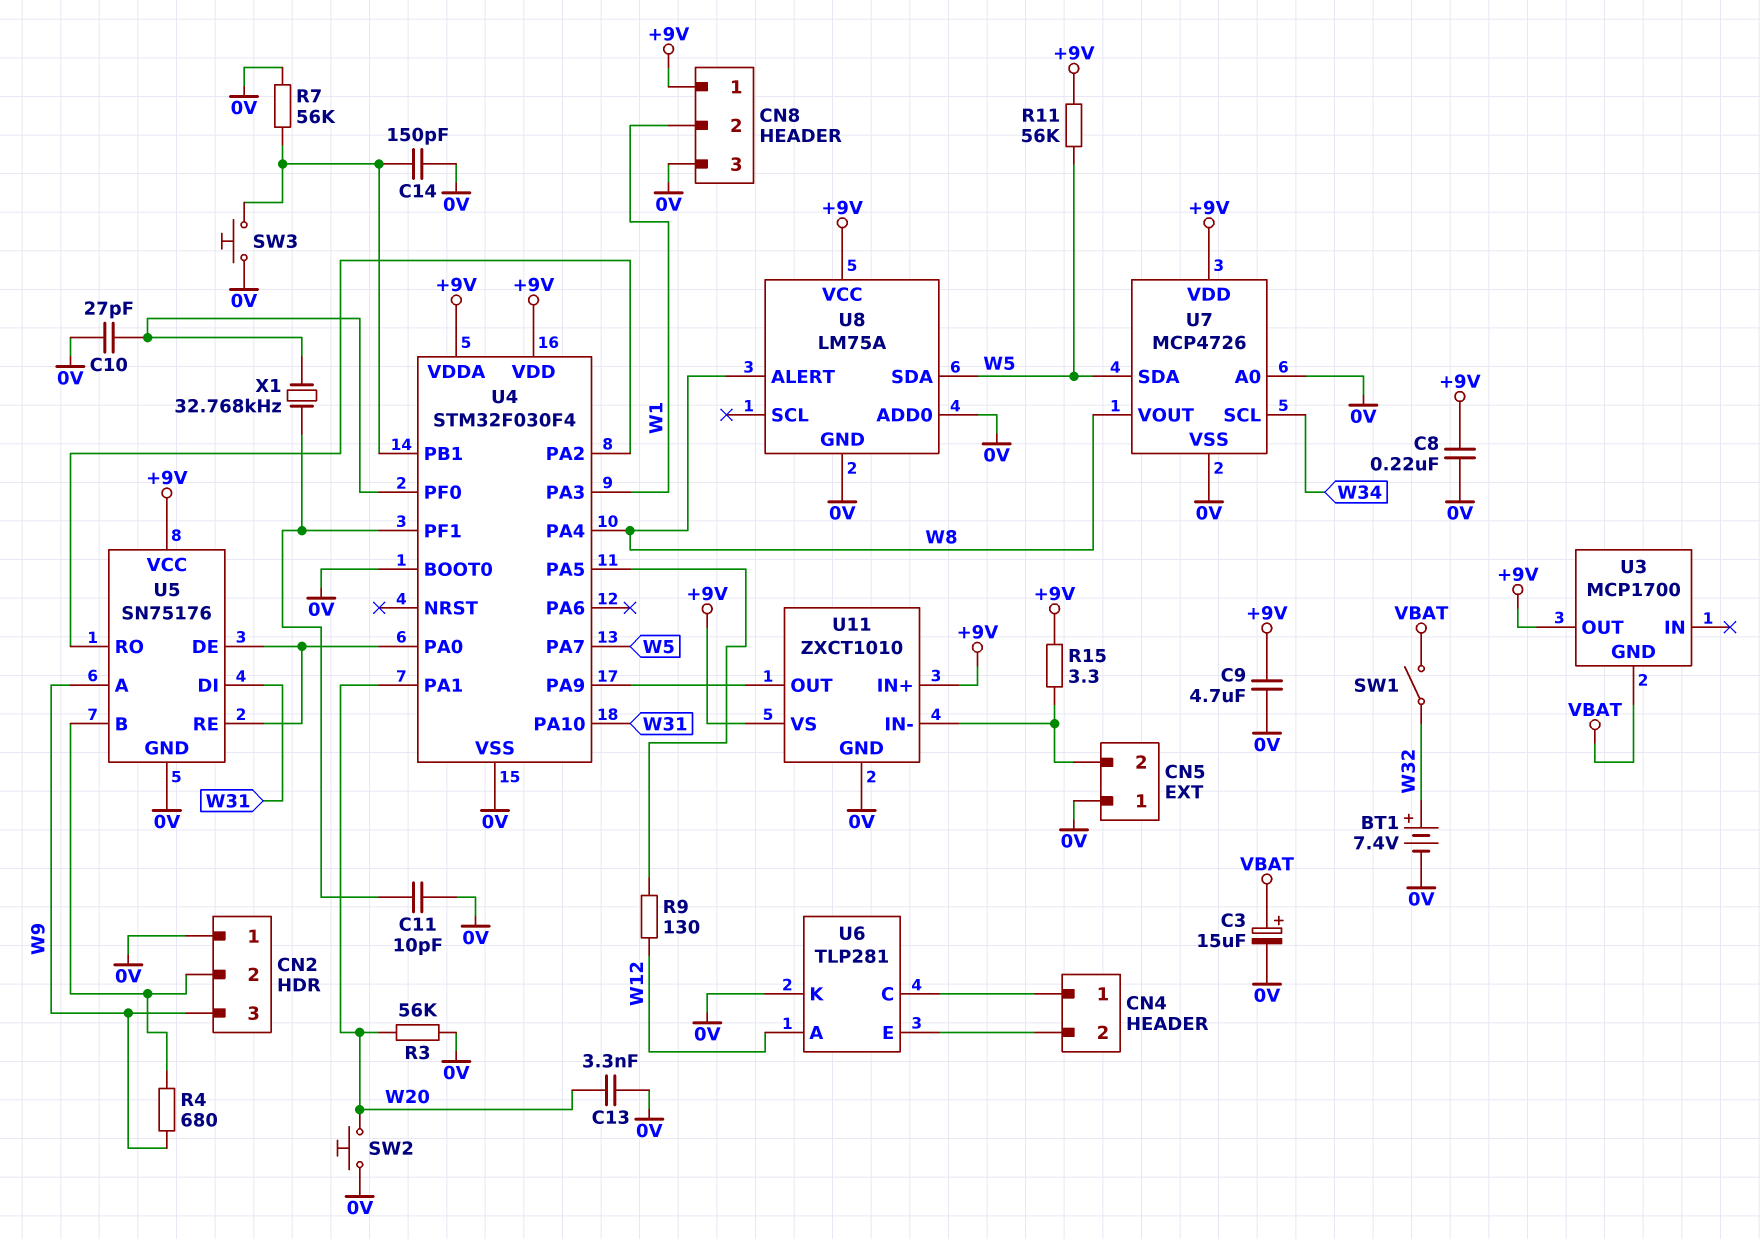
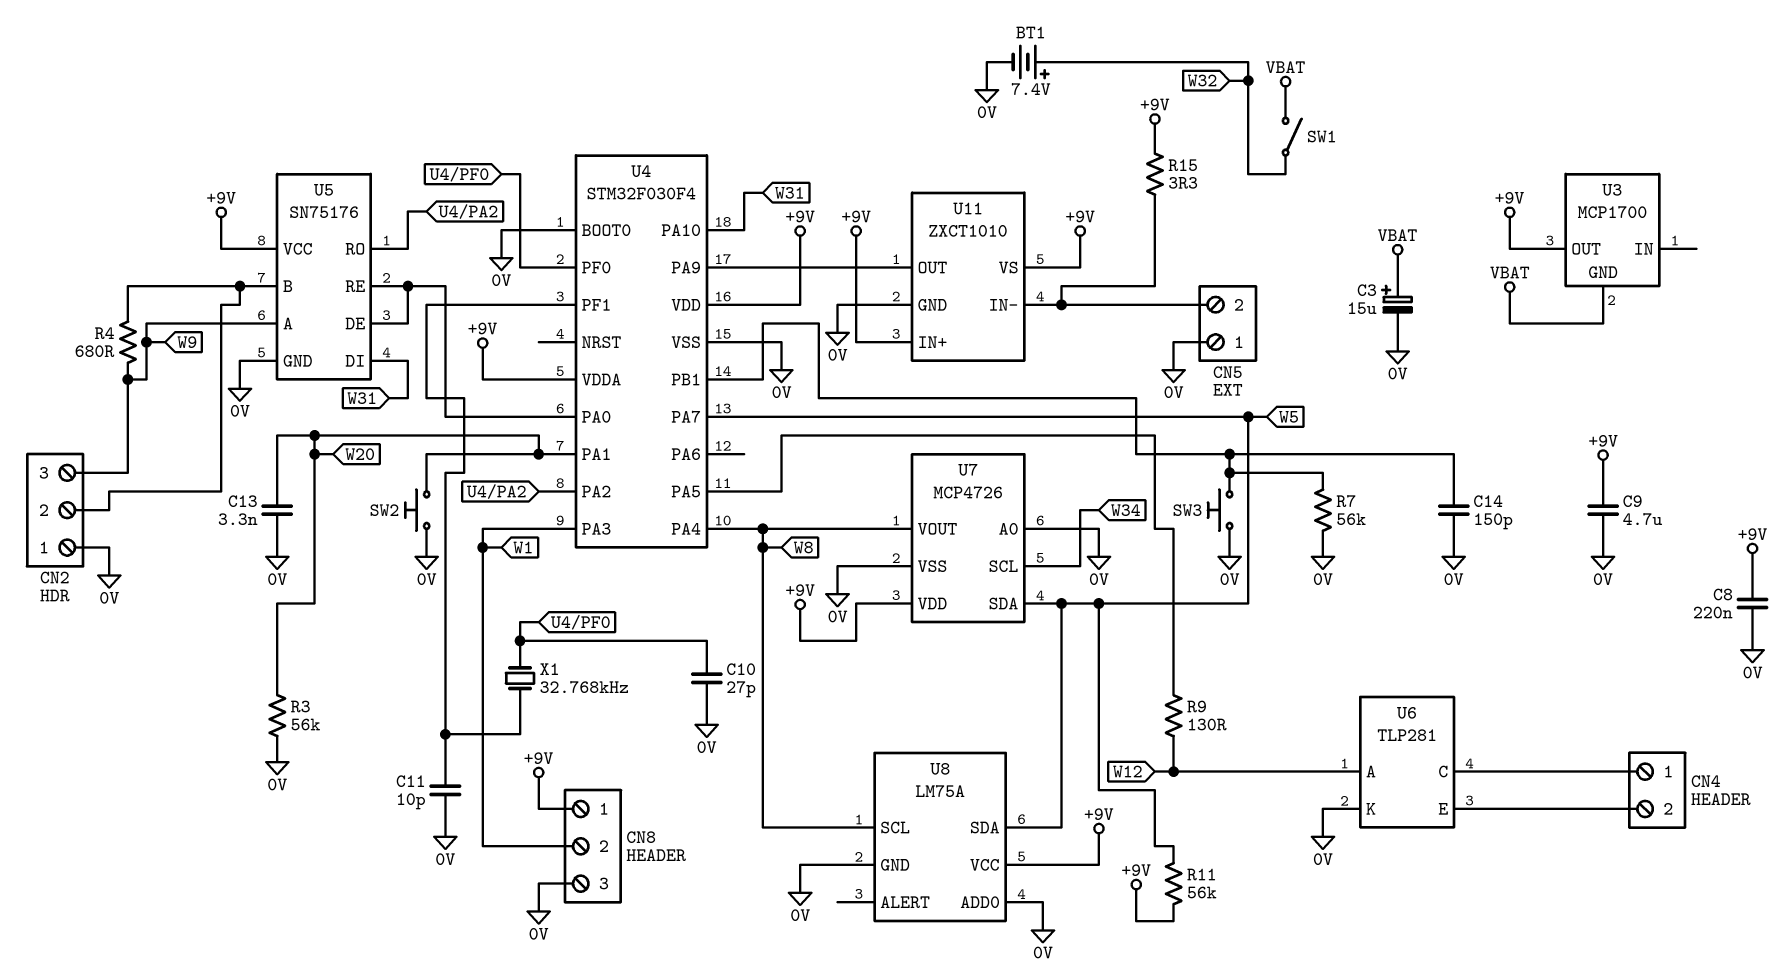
U8 pin ALERT: W8 -> none
U8 pin SCL: none -> W8

